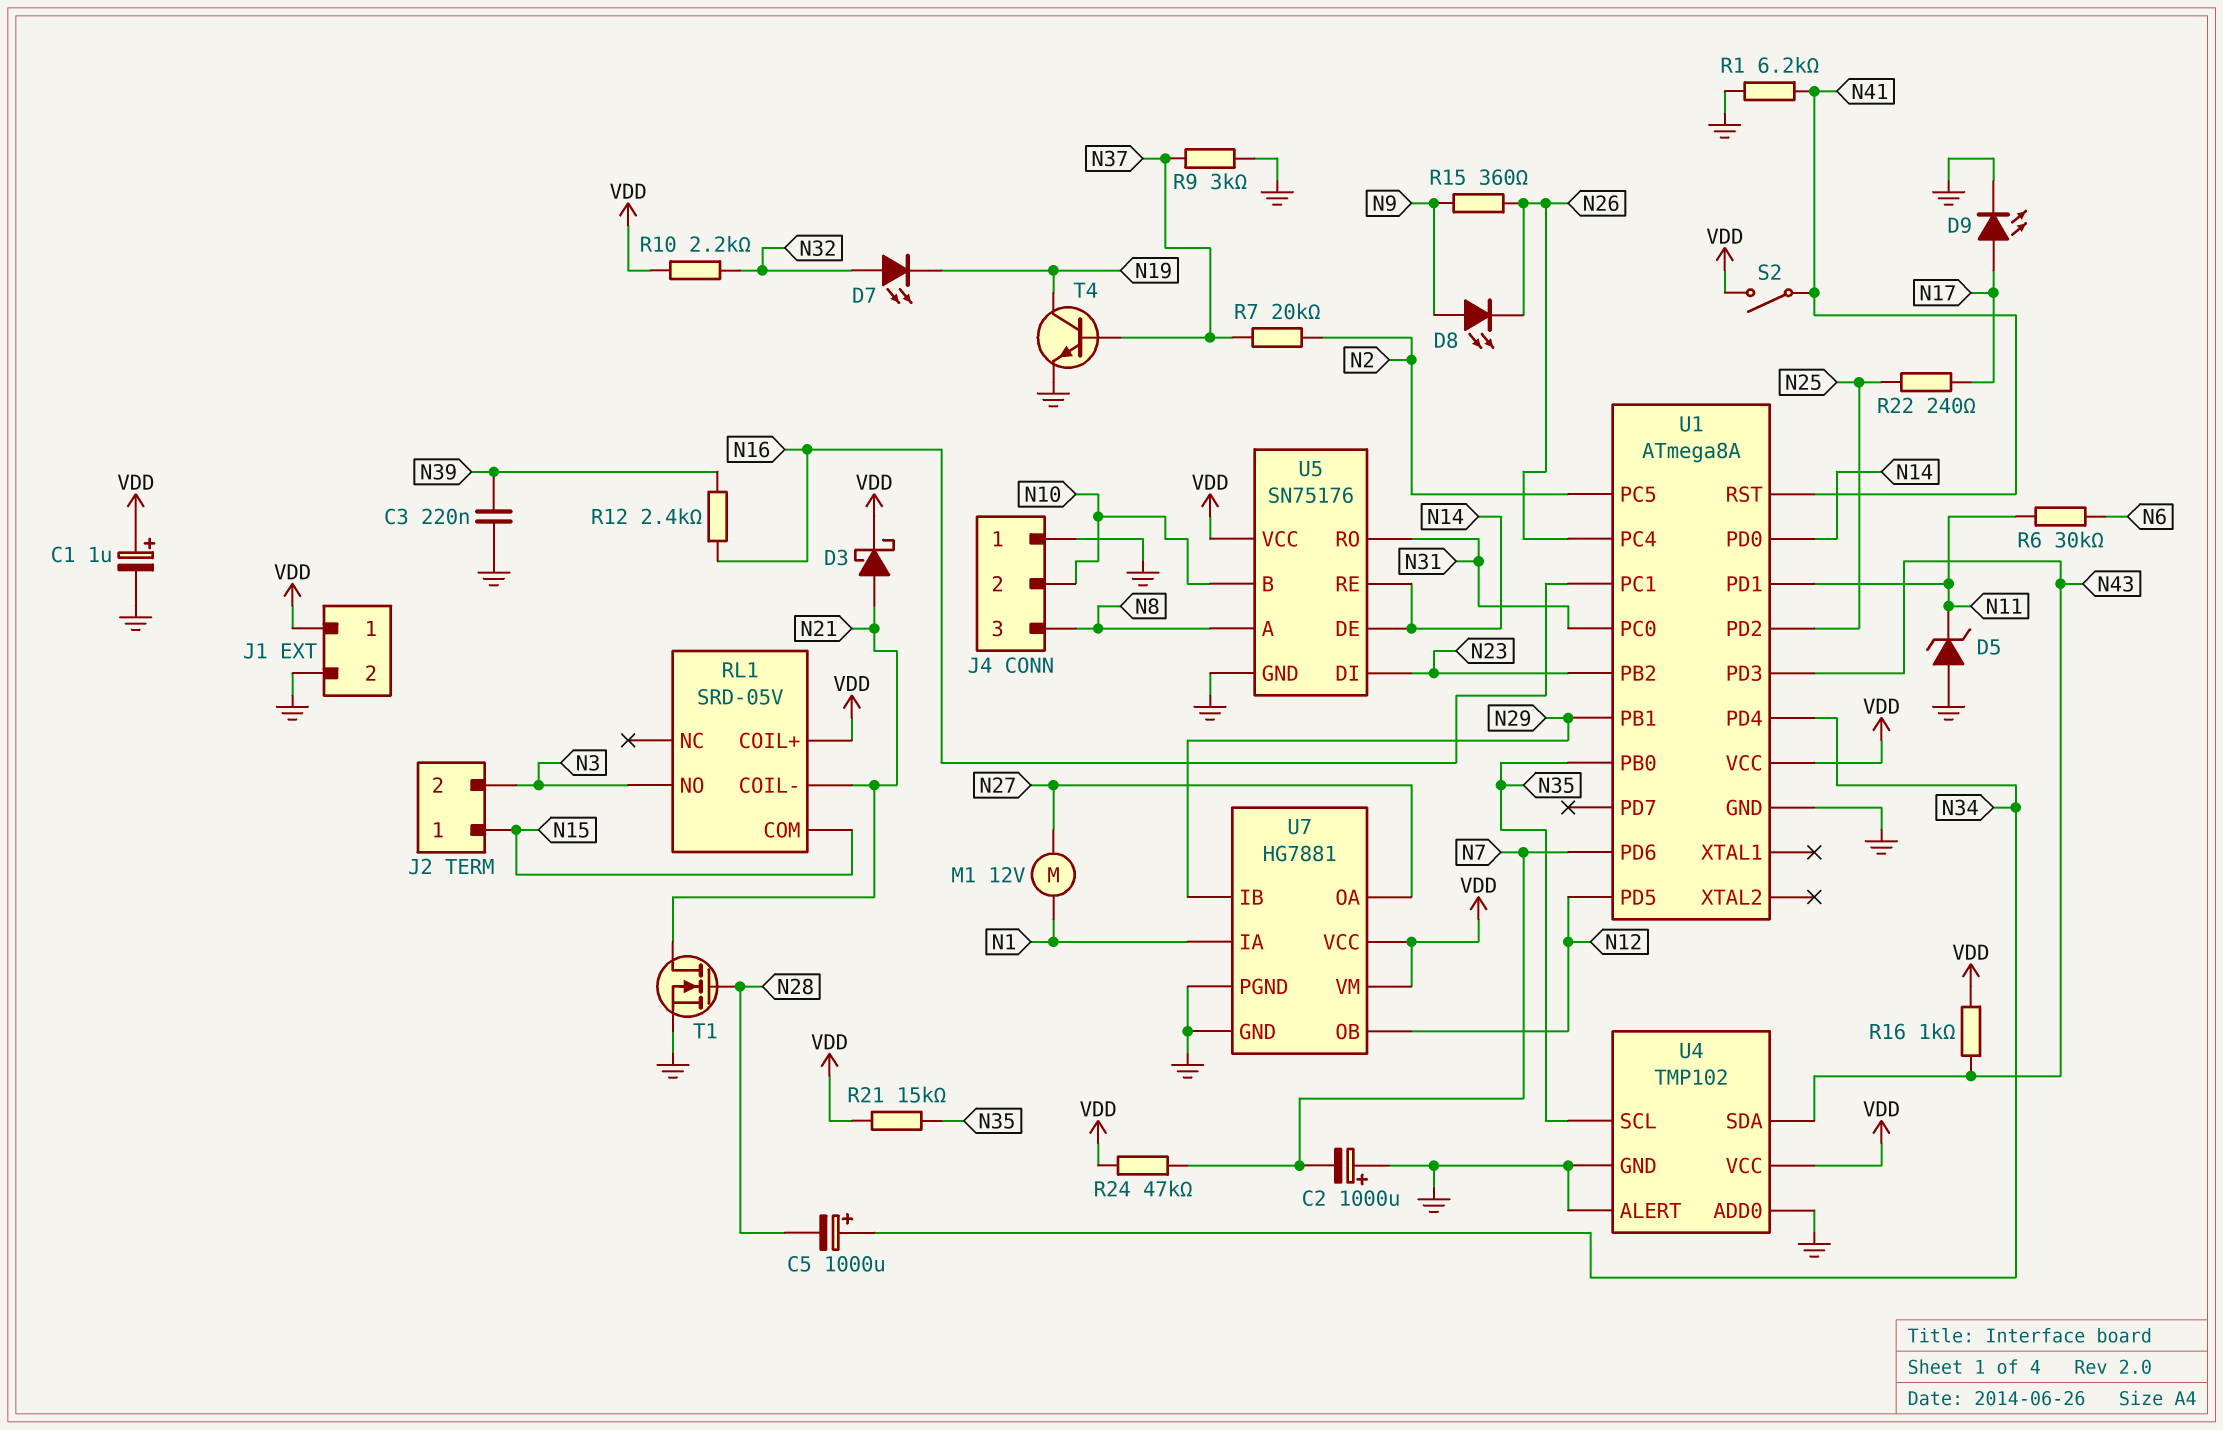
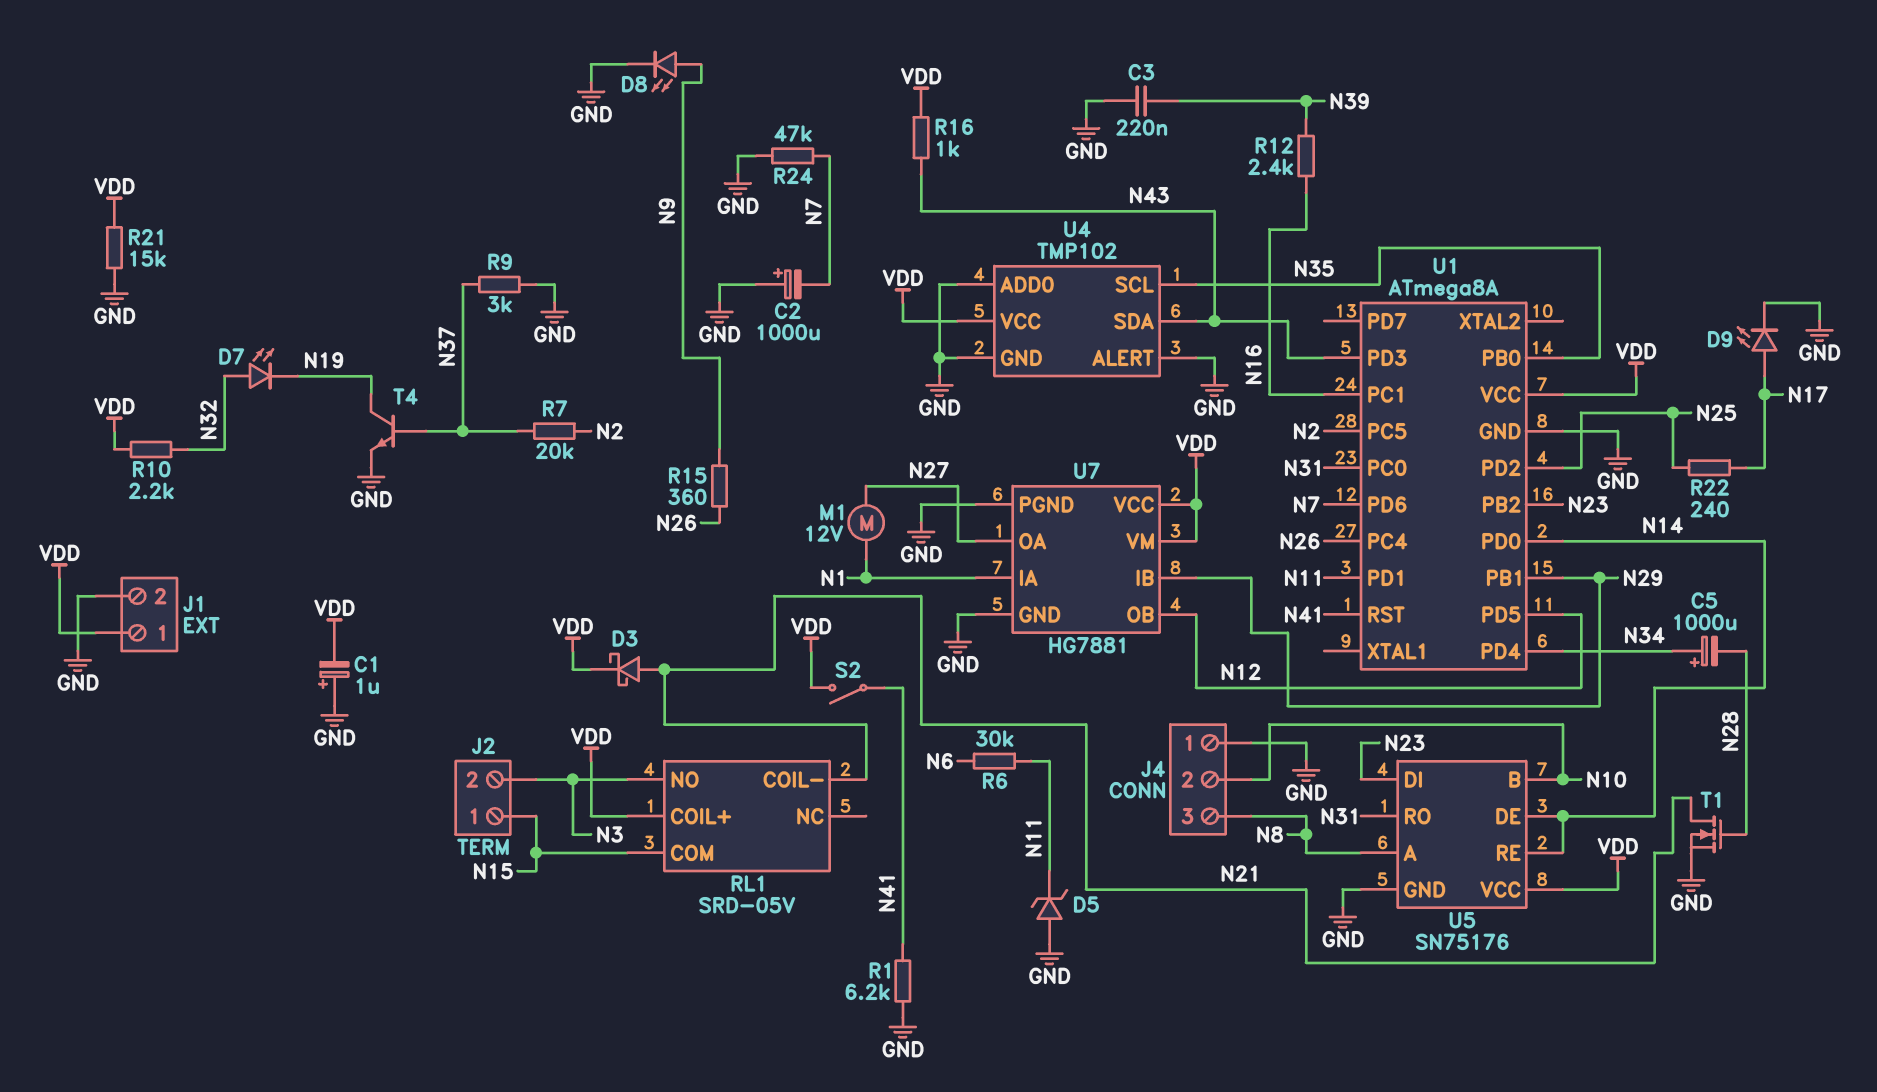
C1: 1uF (plus VDD, minus GND) -> 1uF (plus GND, minus VDD)
D8: LED (A N9, K N26) -> LED (A N9, K GND)
R21: 15k (N35, VDD) -> 15k (GND, VDD)
R24: 47k (N7, VDD) -> 47k (GND, N7)

